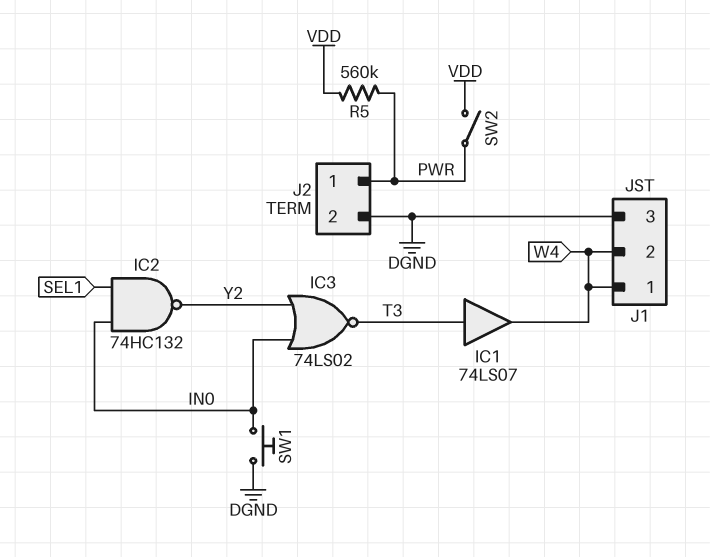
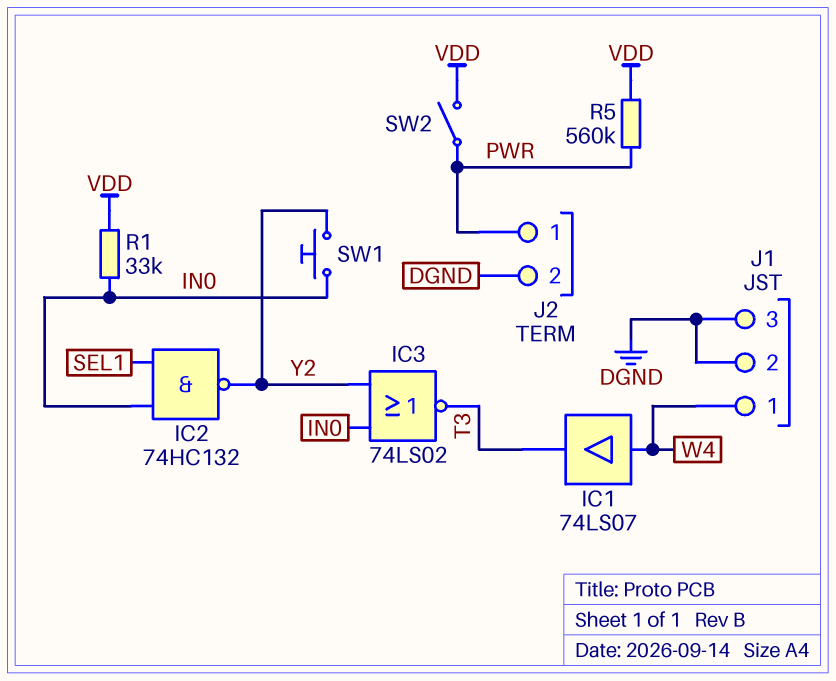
IC1: buffer 74LS07 (in T3, out W4) -> buffer 74LS07 (in W4, out T3)
J1 pin 2: W4 -> DGND
R1: none -> 33k (IN0, VDD)
SW1: button (DGND, IN0) -> button (IN0, Y2)

